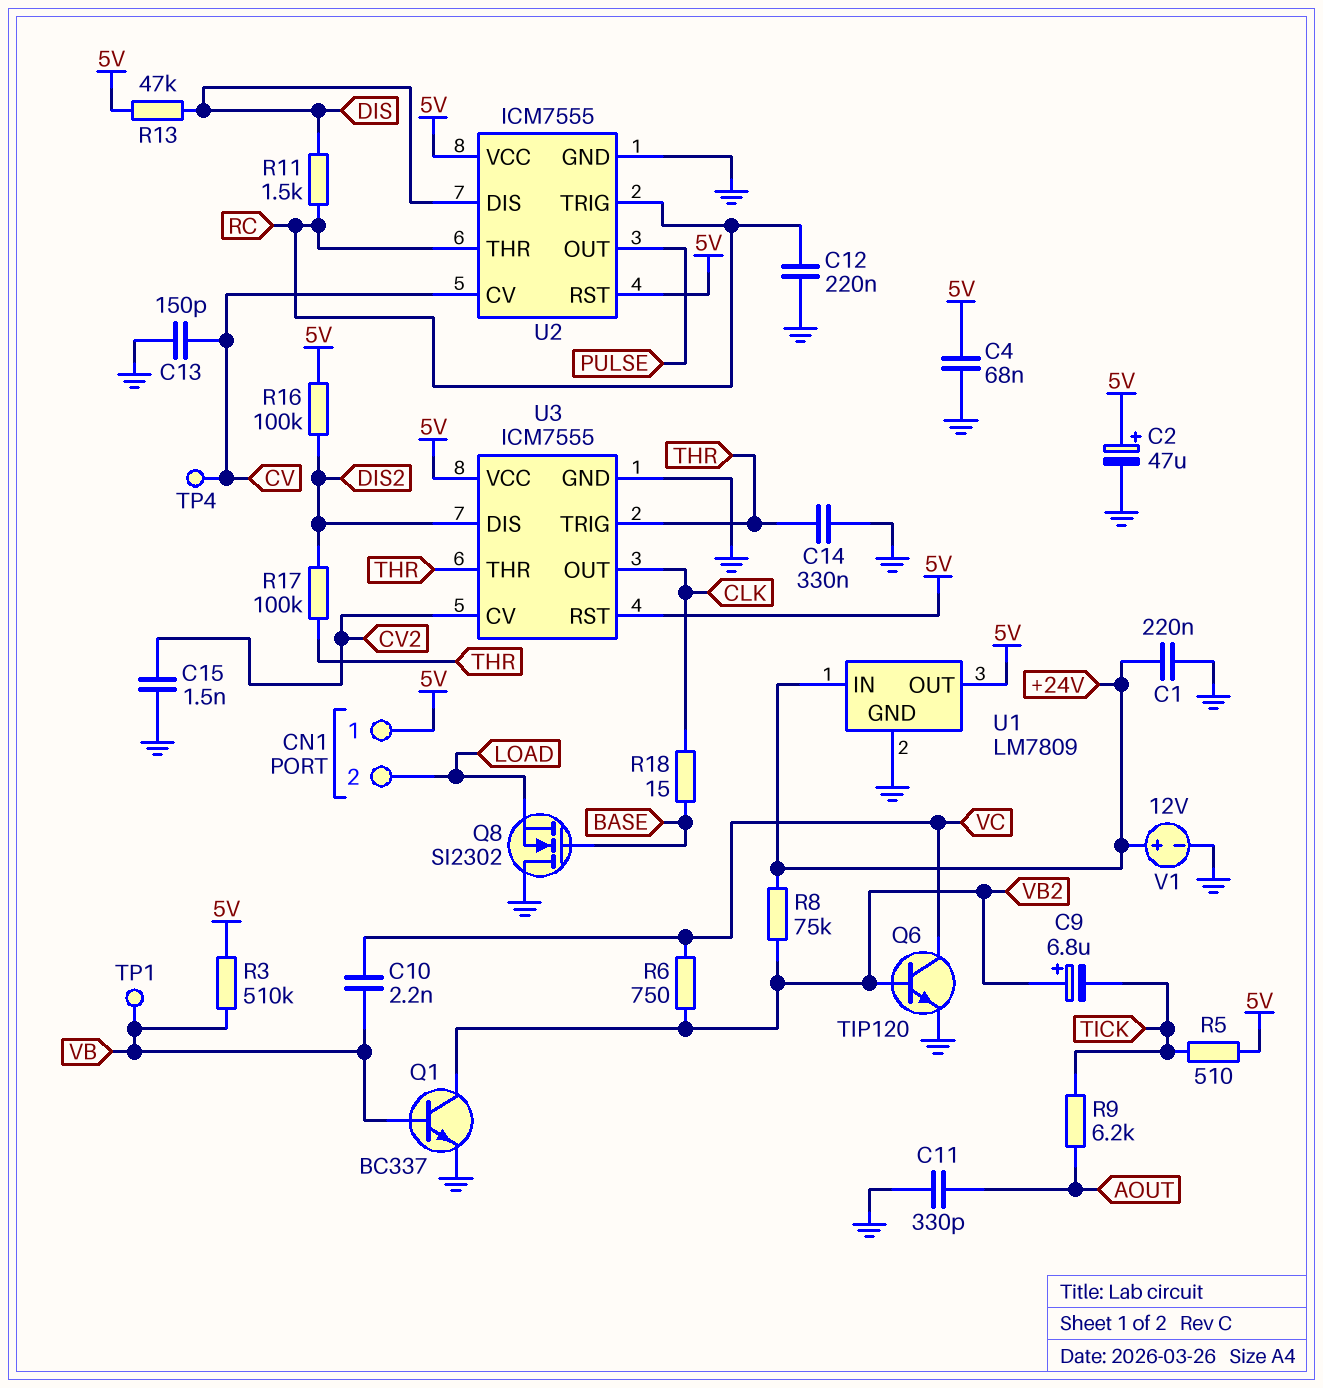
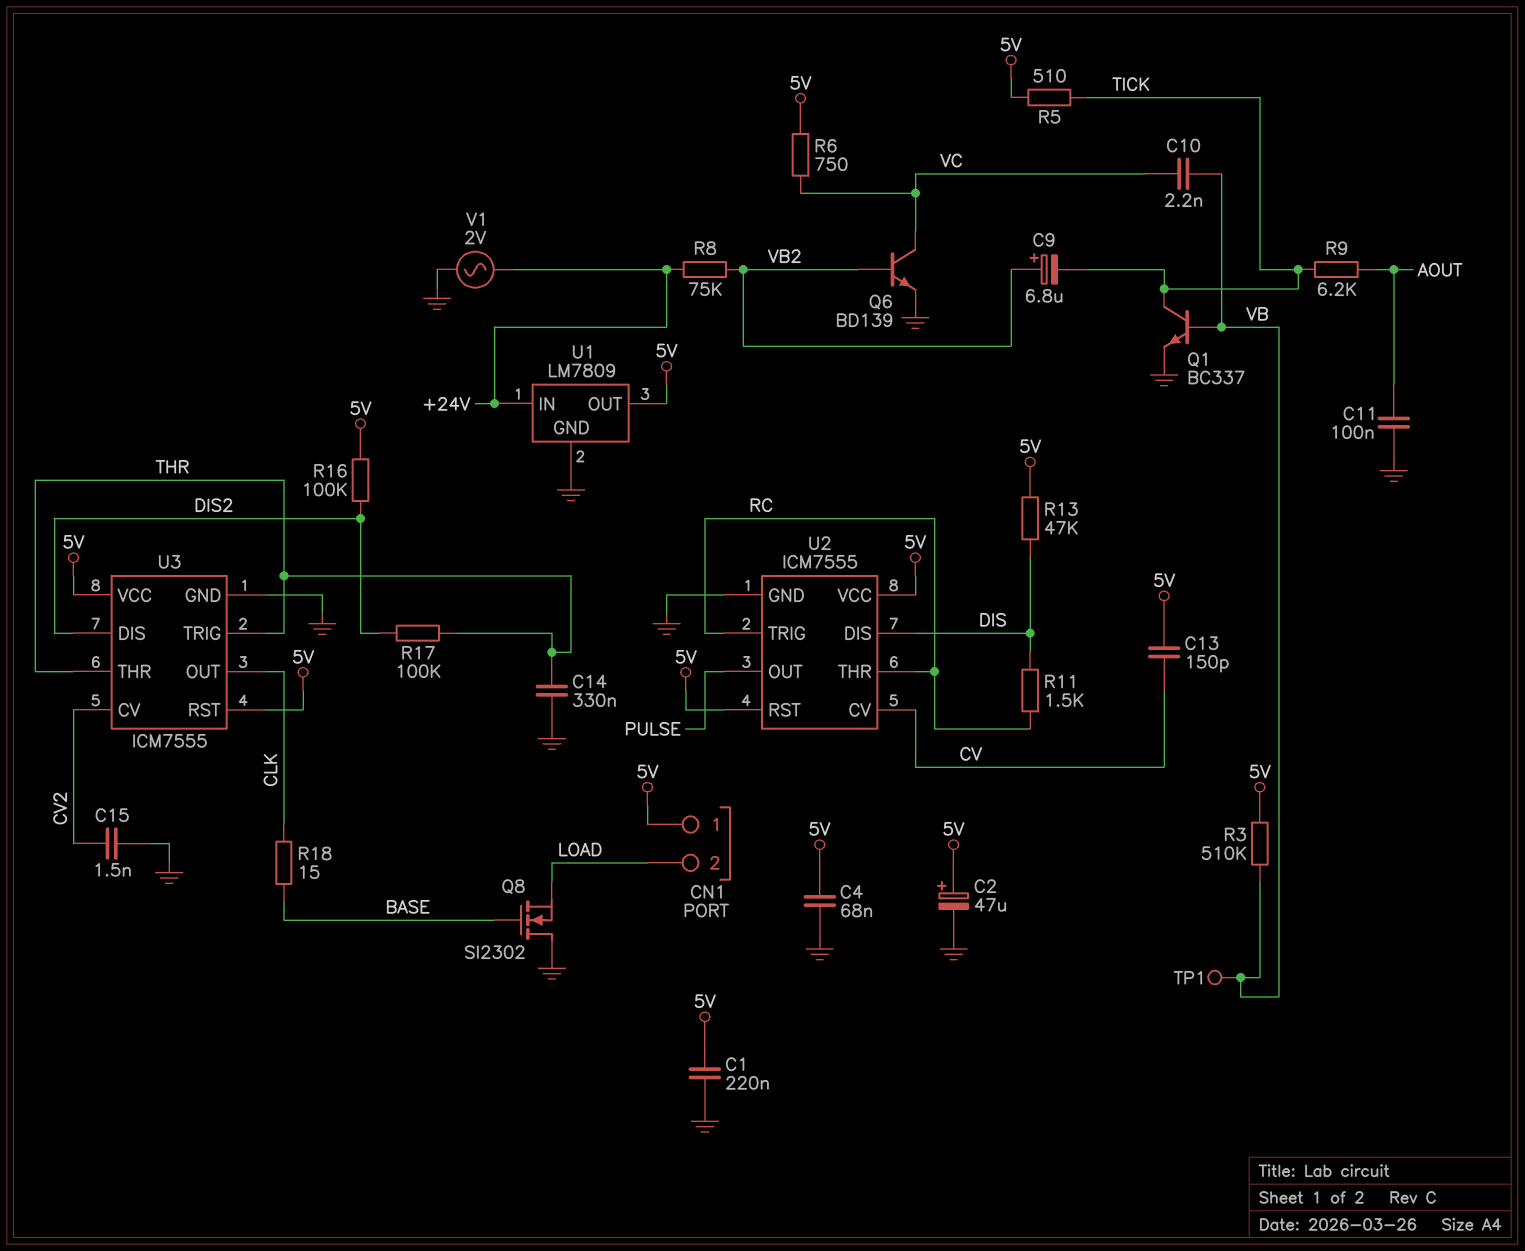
C1: 220nF (+24V, GND) -> 220nF (5V, GND)
C11: 330pF (AOUT, GND) -> 100nF (AOUT, GND)
C12: 220nF (GND, RC) -> none
C13: 150pF (CV, GND) -> 150pF (5V, CV)
Q1: NPN BC337 (B VB, C VB2, E GND) -> NPN BC337 (B VB, C TICK, E GND)
Q6: NPN TIP120 (B VB2, C VC, E GND) -> NPN BD139 (B VB2, C VC, E GND)
R6: 750 (VB2, VC) -> 750 (5V, VC)
TP4: test point (CV) -> none
V1: 12V (plus +24V, minus GND) -> AC 2V (+24V, GND)

